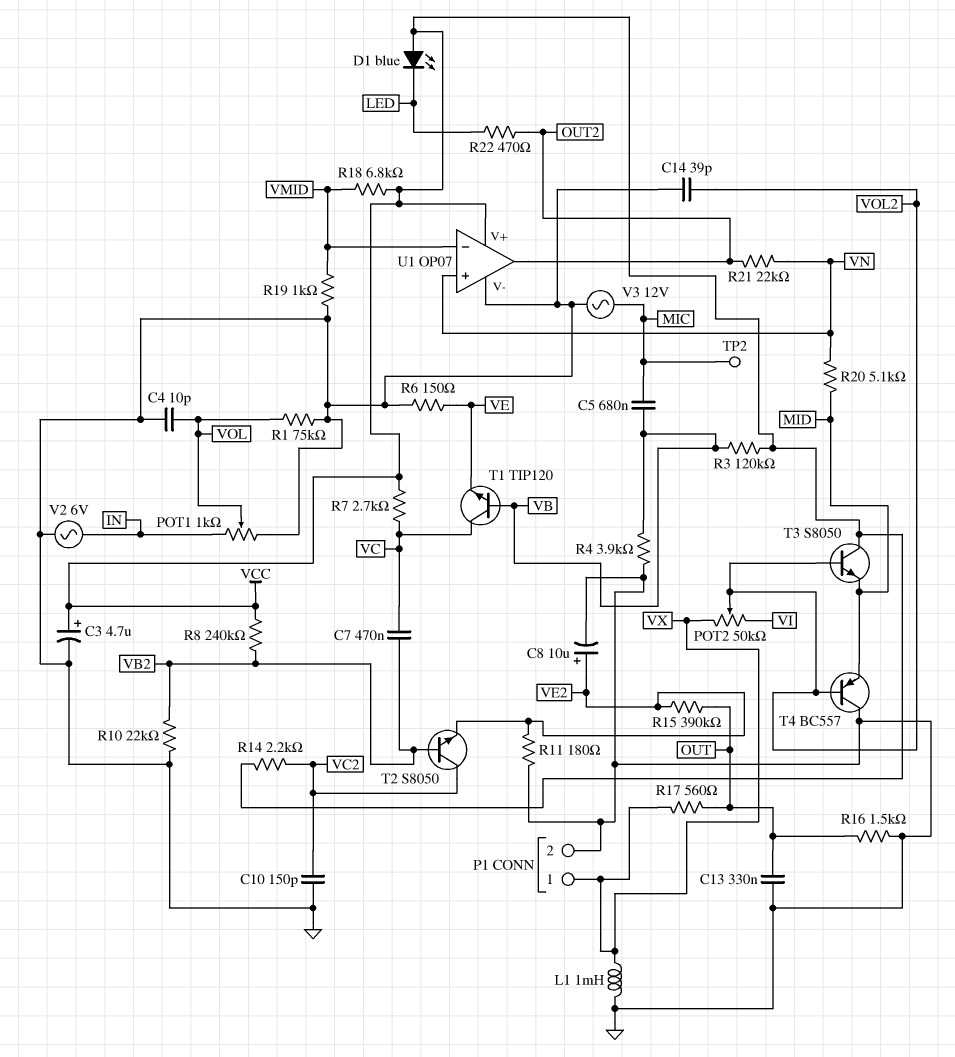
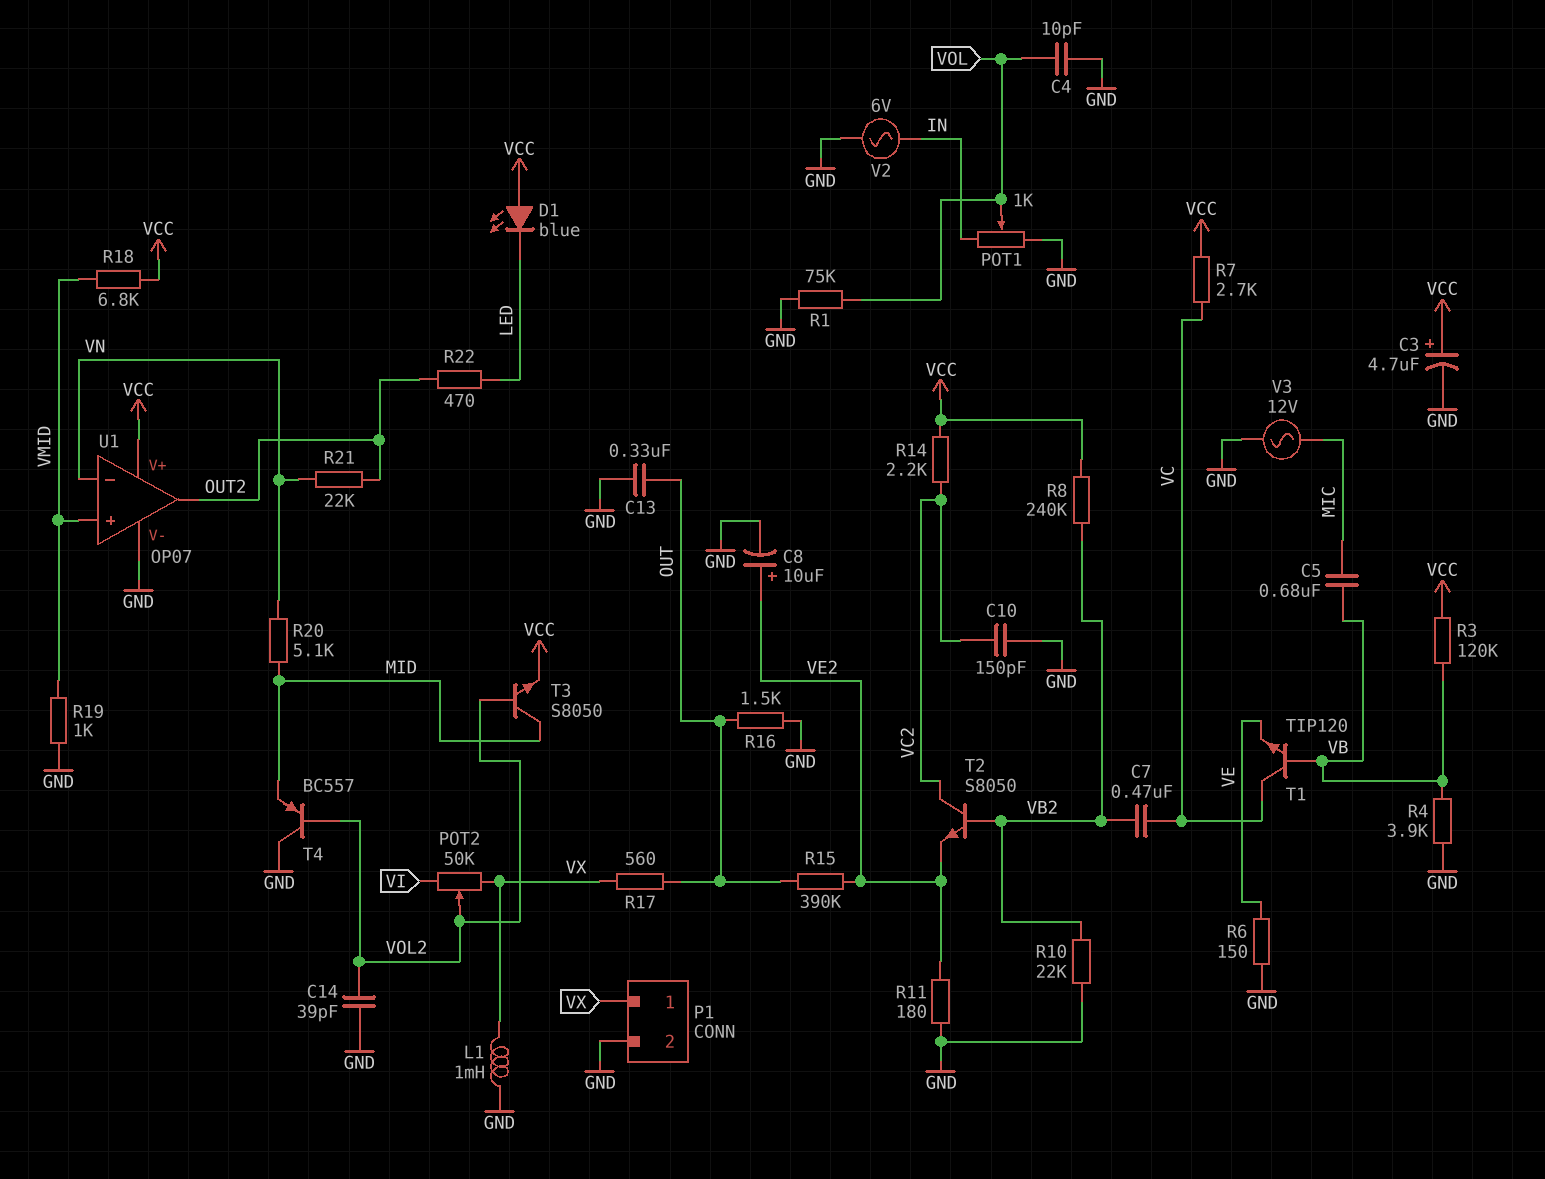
T3: NPN S8050 (B VOL2, C VCC, E MID) -> NPN S8050 (B VOL2, C MID, E VCC)
TP2: test point (MIC) -> none
U1 pin in+: VN -> VMID
U1 pin in-: VMID -> VN

